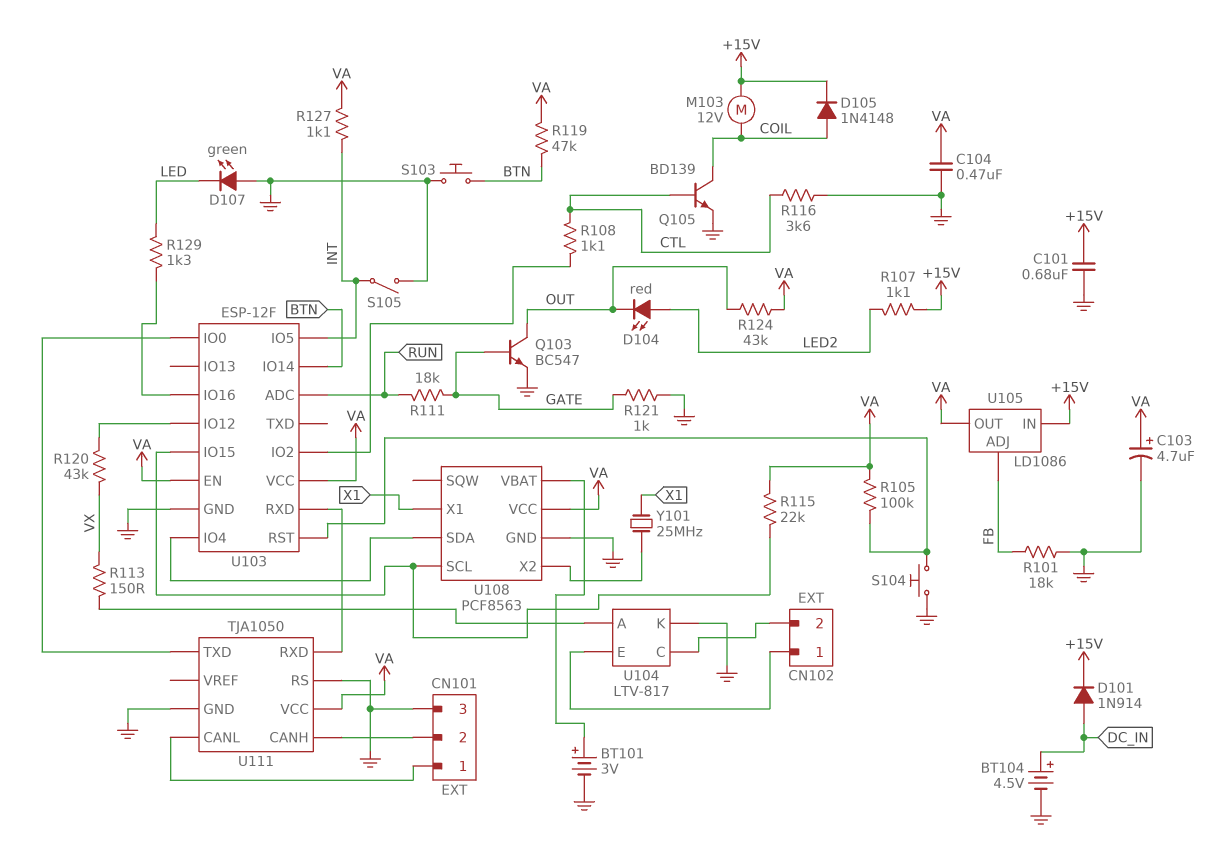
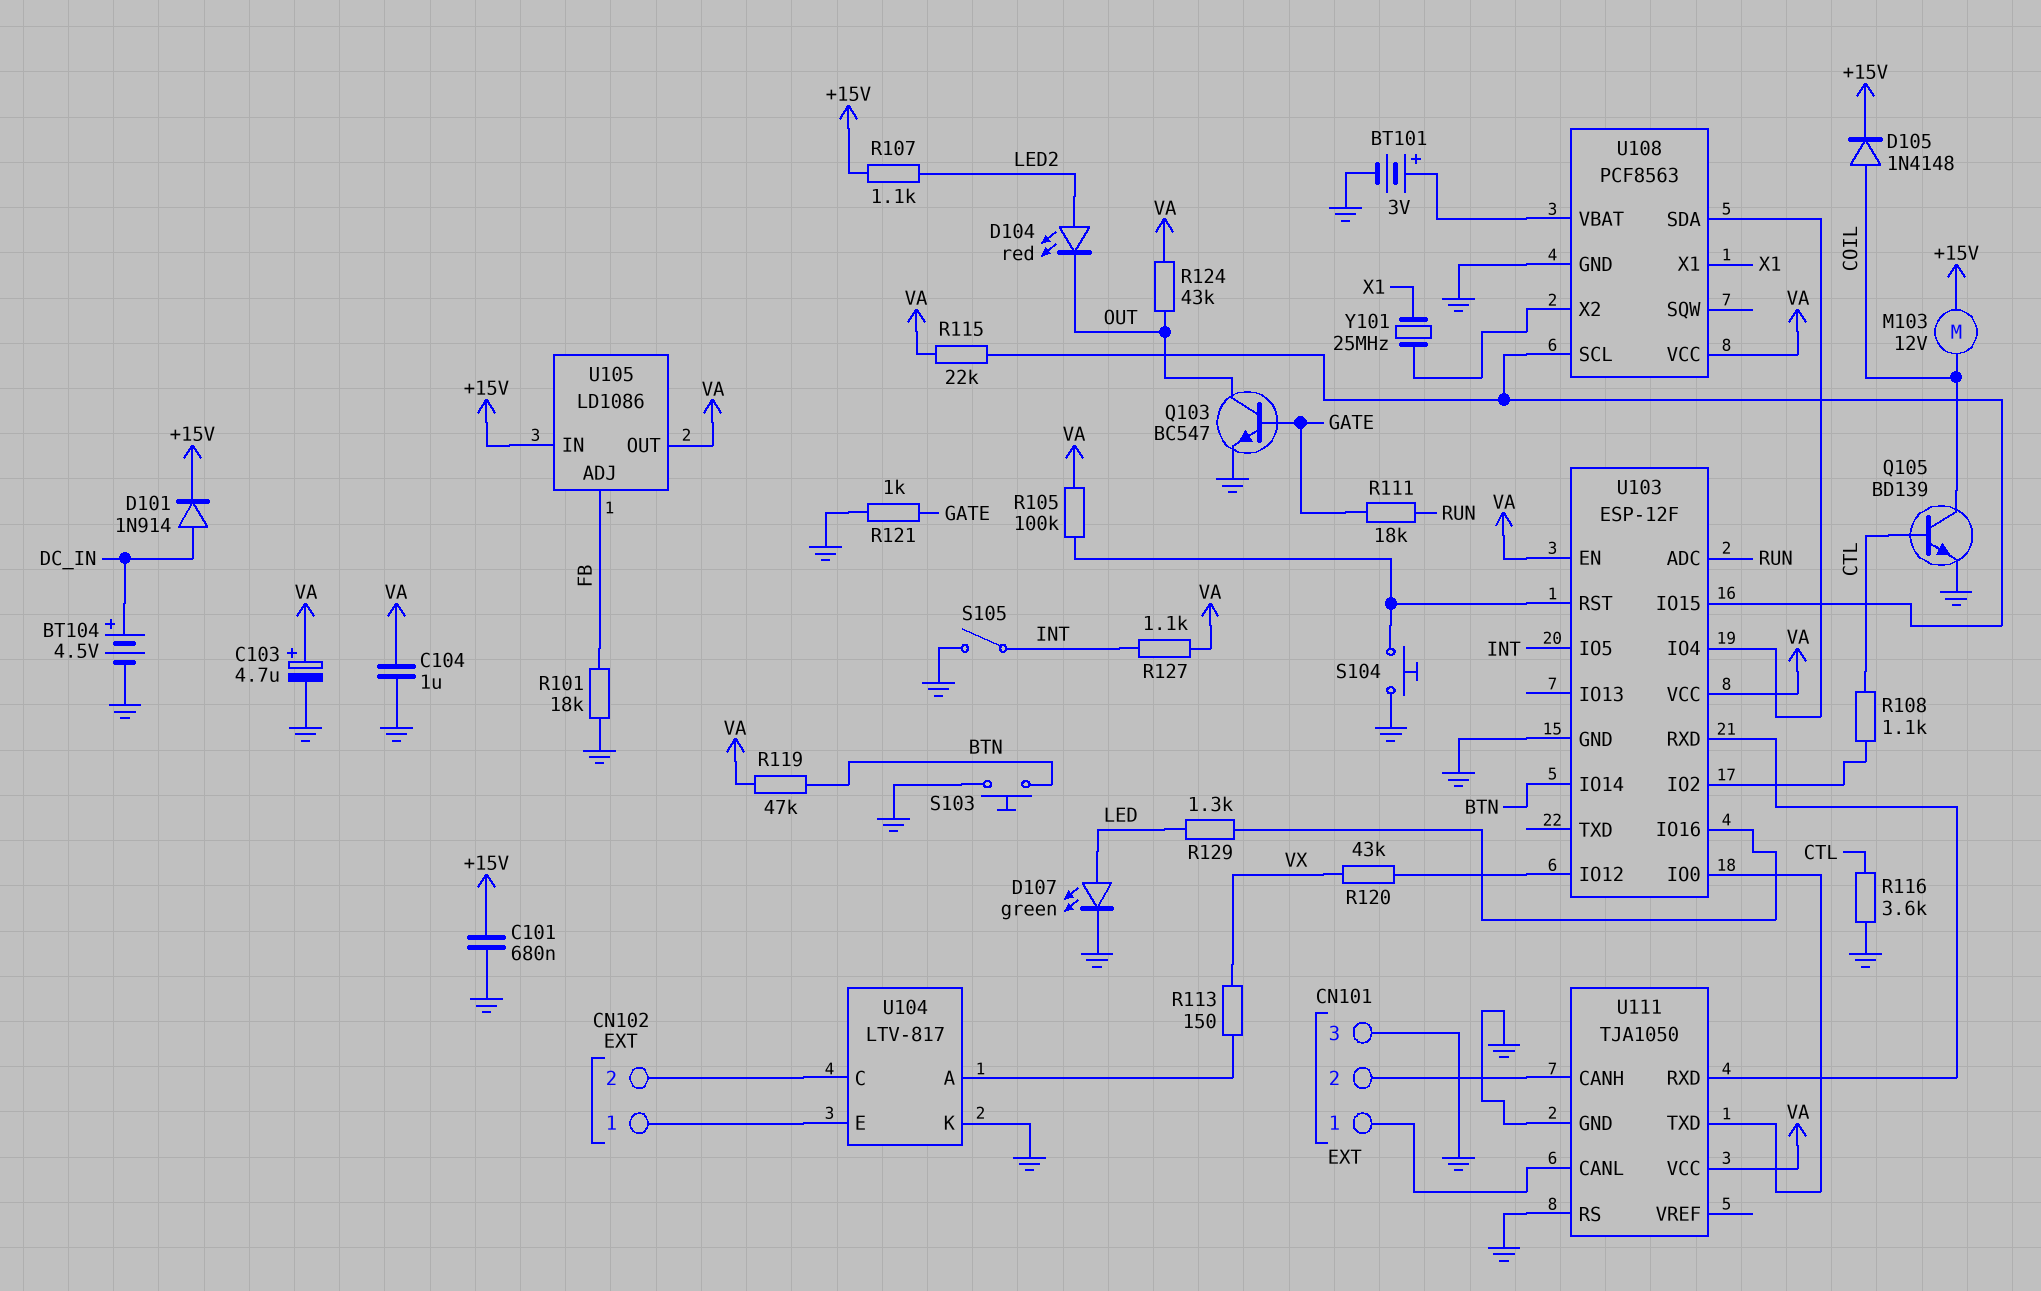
C104: 470nF (GND, VA) -> 1uF (GND, VA)
D107: LED green (A GND, K LED) -> LED green (A LED, K GND)

